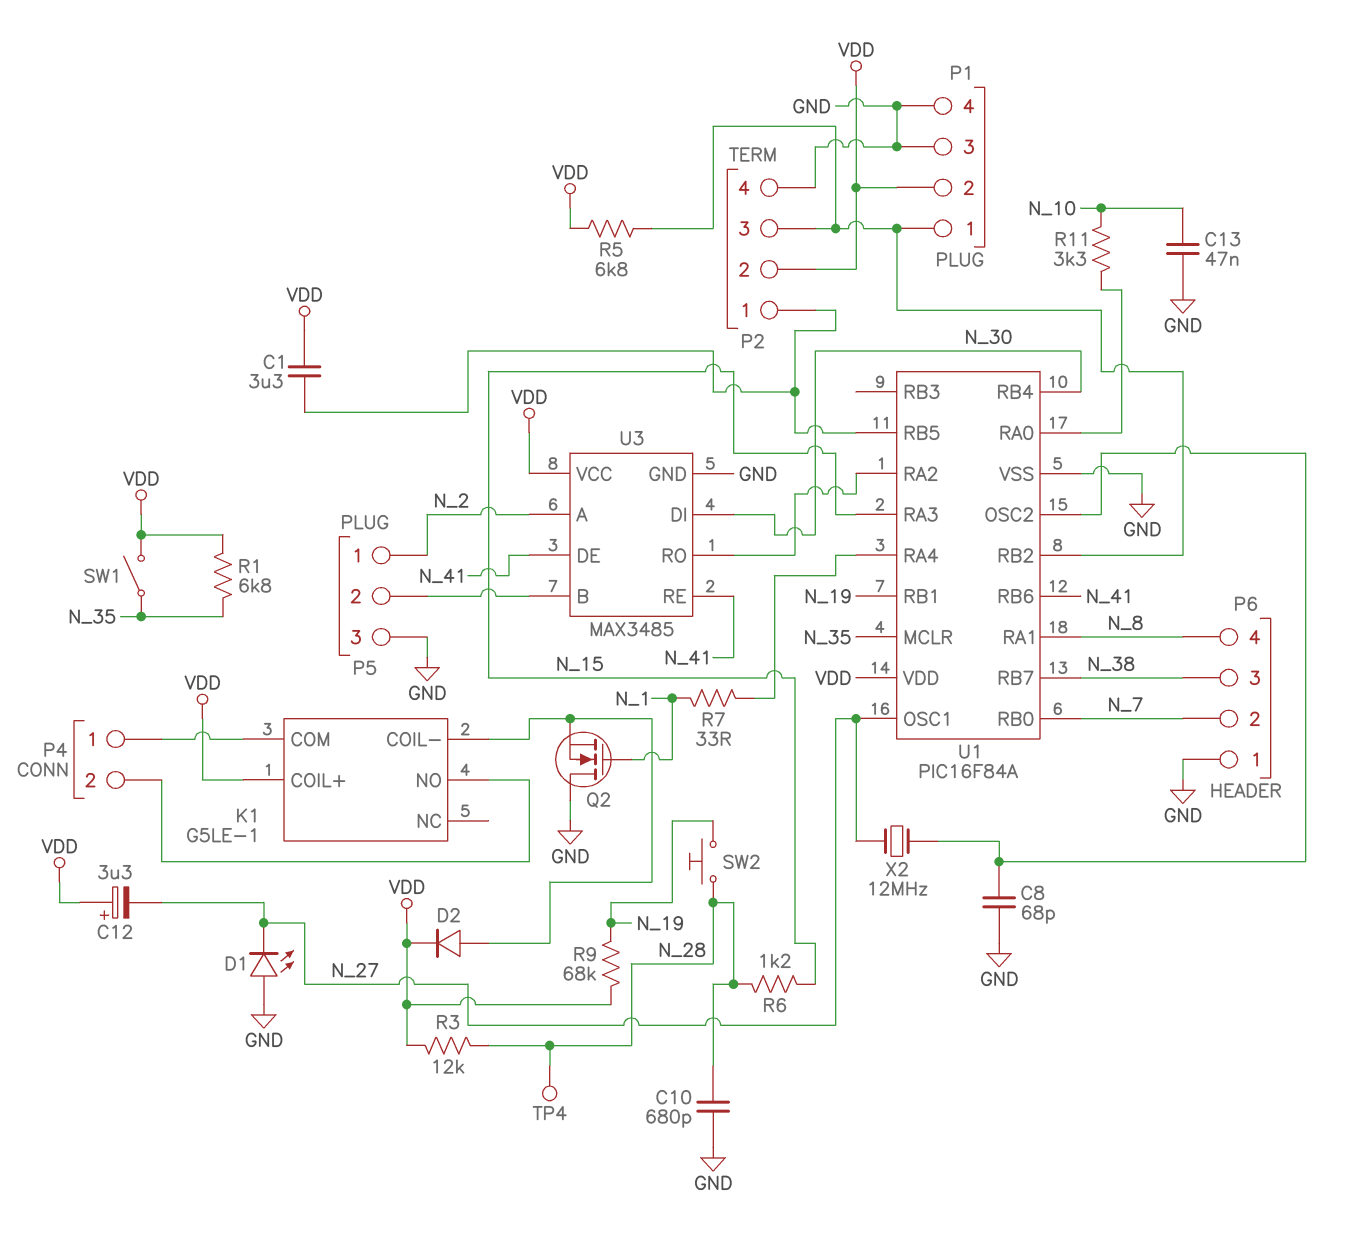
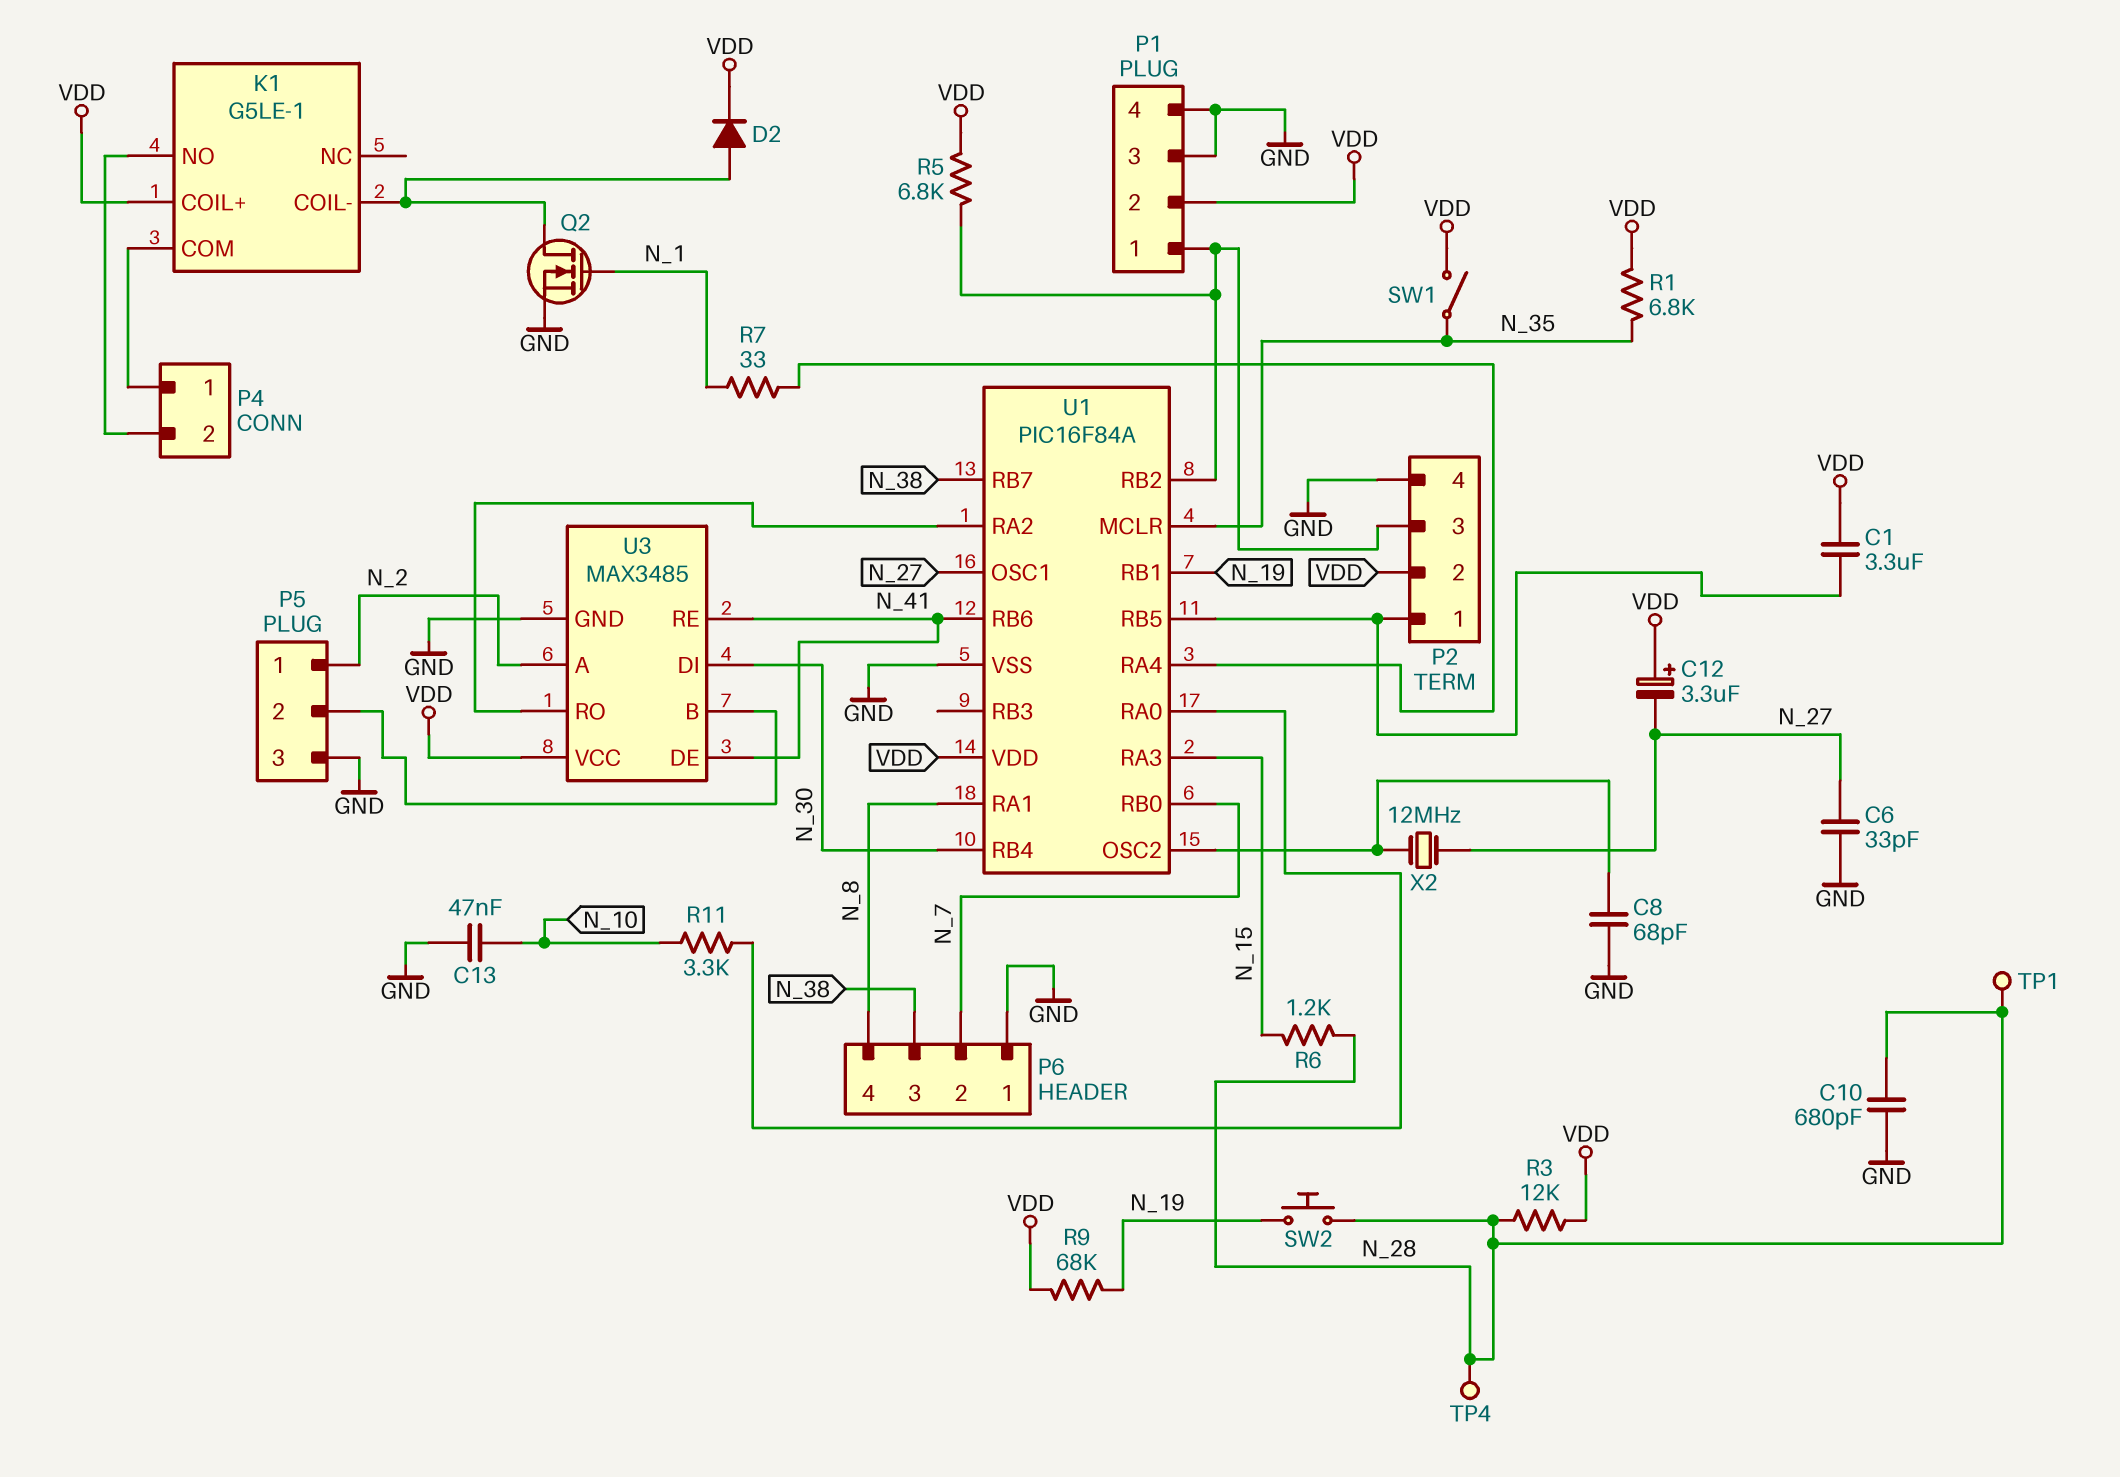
C6: none -> 33pF (GND, N_27)
D1: LED (A GND, K N_27) -> none
Q2: NMOS (G N_1, D GND, S K1/COIL-) -> NMOS (G N_1, D K1/COIL-, S GND)
TP1: none -> test point (N_28)

